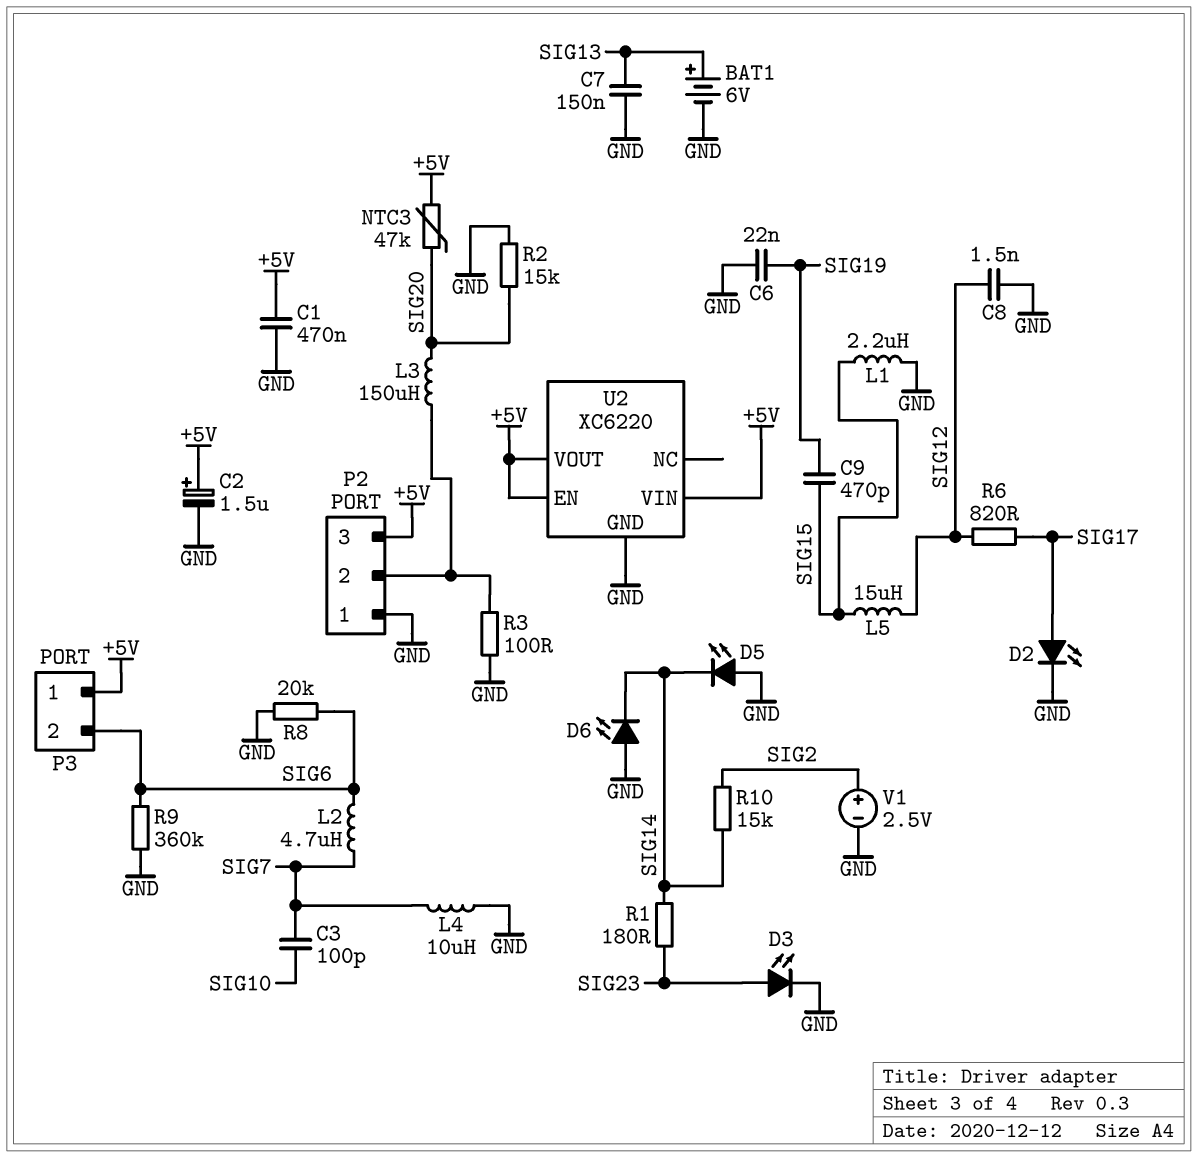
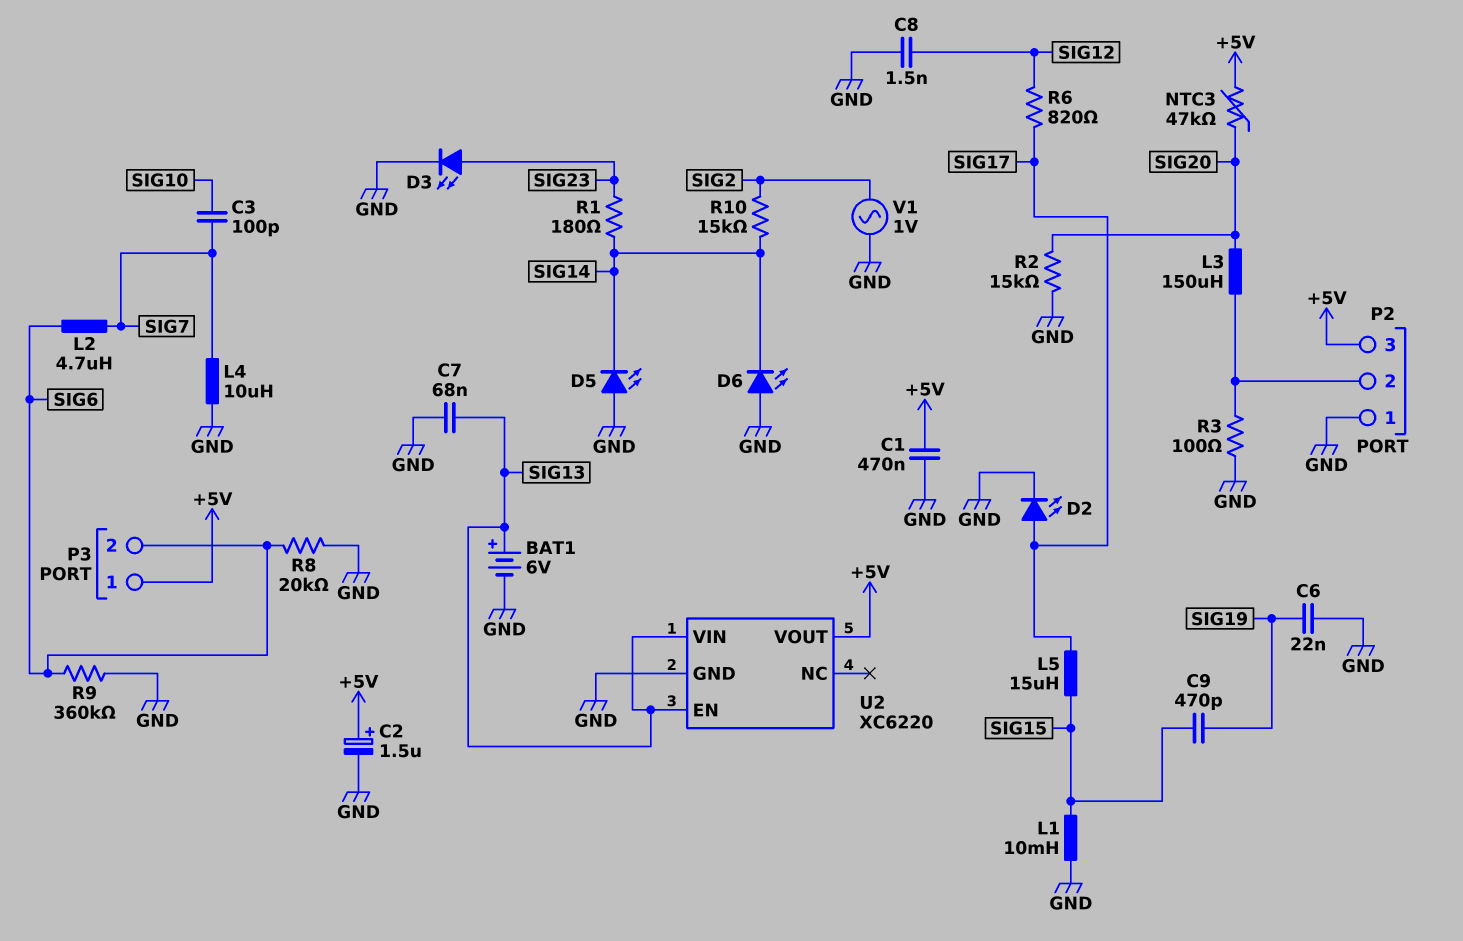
C7: 150nF (GND, SIG13) -> 68nF (GND, SIG13)
L1: 2.2uH (GND, SIG15) -> 10mH (GND, SIG15)
L5: 15uH (SIG12, SIG15) -> 15uH (SIG15, SIG17)
U2 pin EN: +5V -> SIG13
U2 pin VIN: +5V -> SIG13
V1: 2.5V (plus SIG2, minus GND) -> AC 1V (GND, SIG2)

